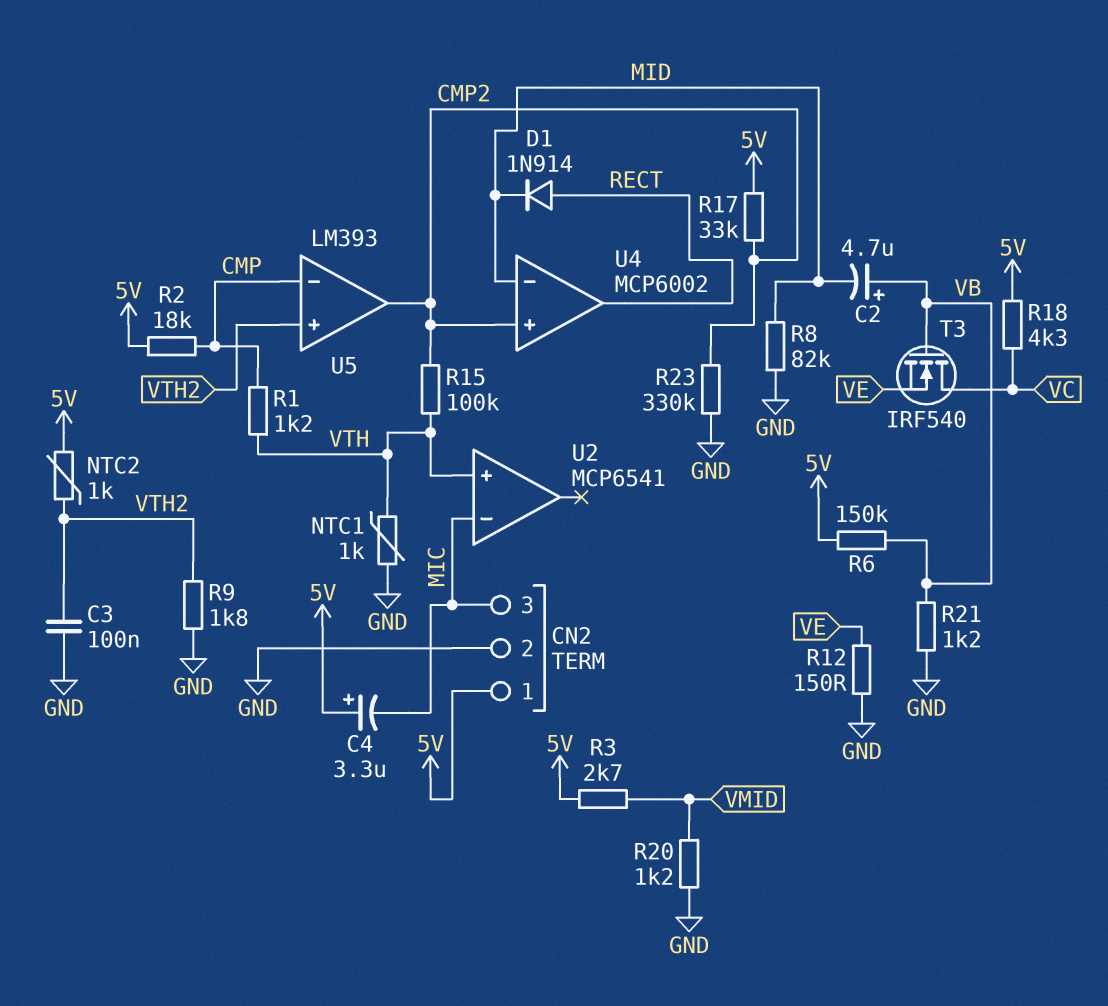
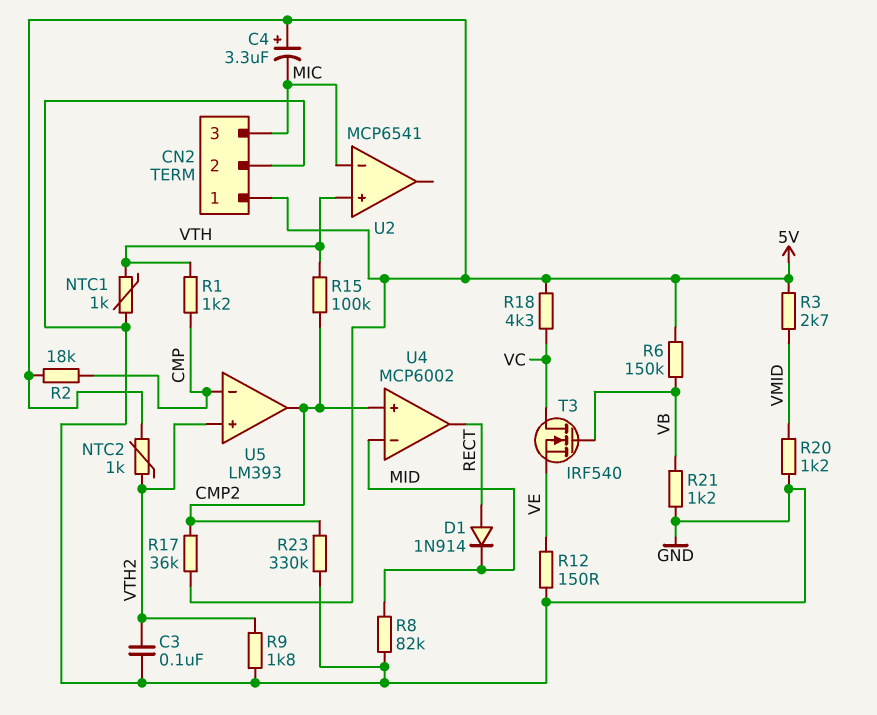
C2: 4.7uF (plus VB, minus MID) -> none
R17: 33k (5V, CMP2) -> 36k (5V, CMP2)

